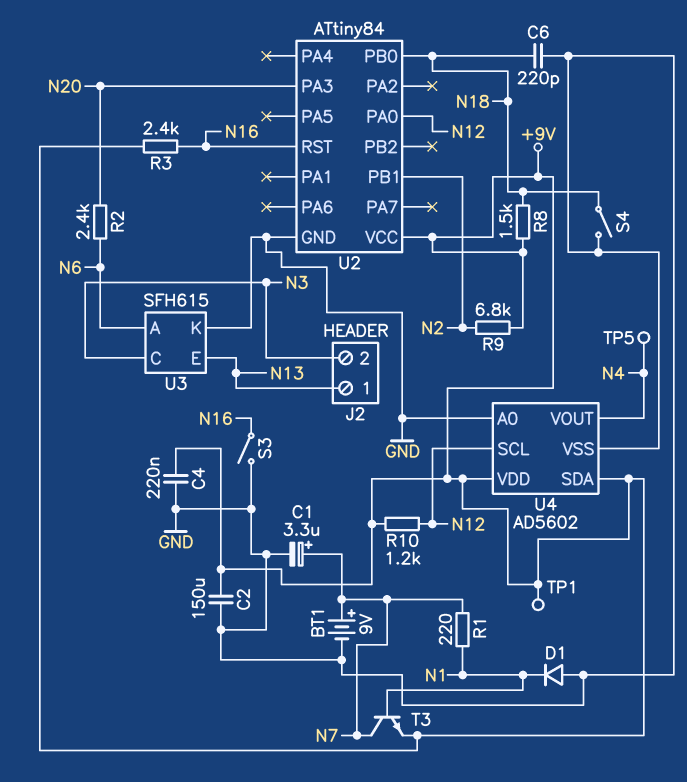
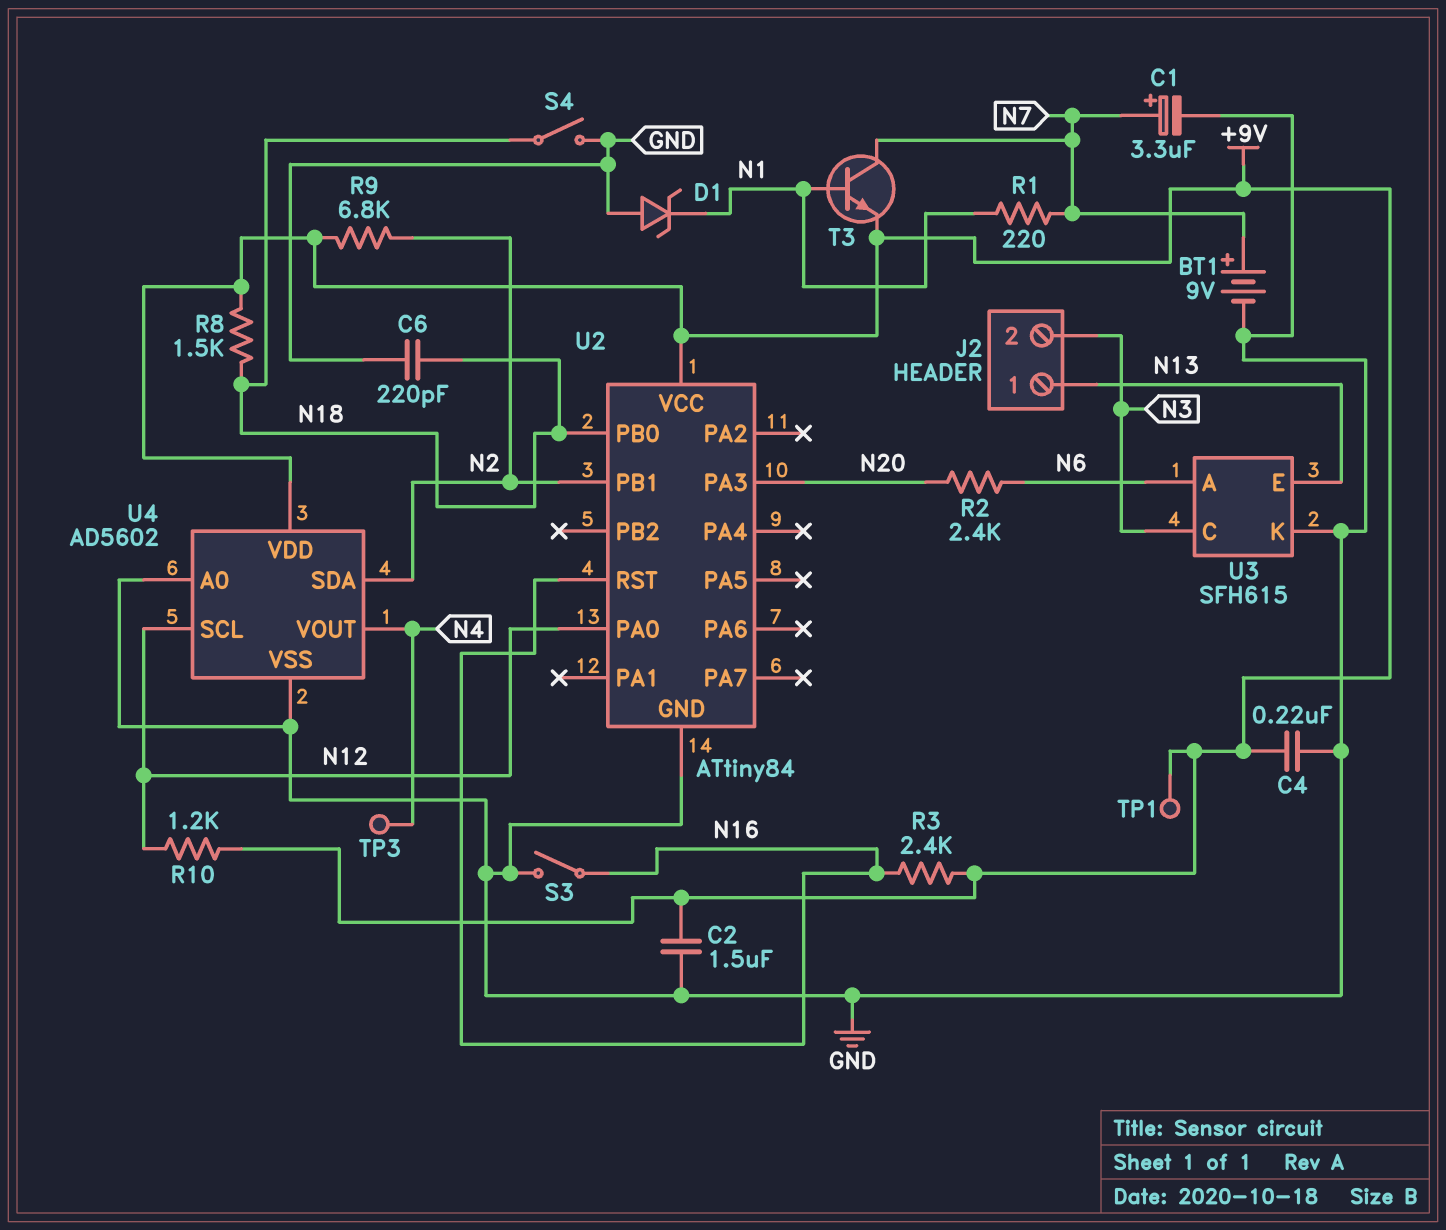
C2: 150uF (+9V, GND) -> 1.5uF (+9V, GND)
D1: diode (A GND, K N1) -> zener (A GND, K N1)
TP3: none -> test point (N4)
TP5: test point (N4) -> none
U4 pin SDA: +9V -> N2

